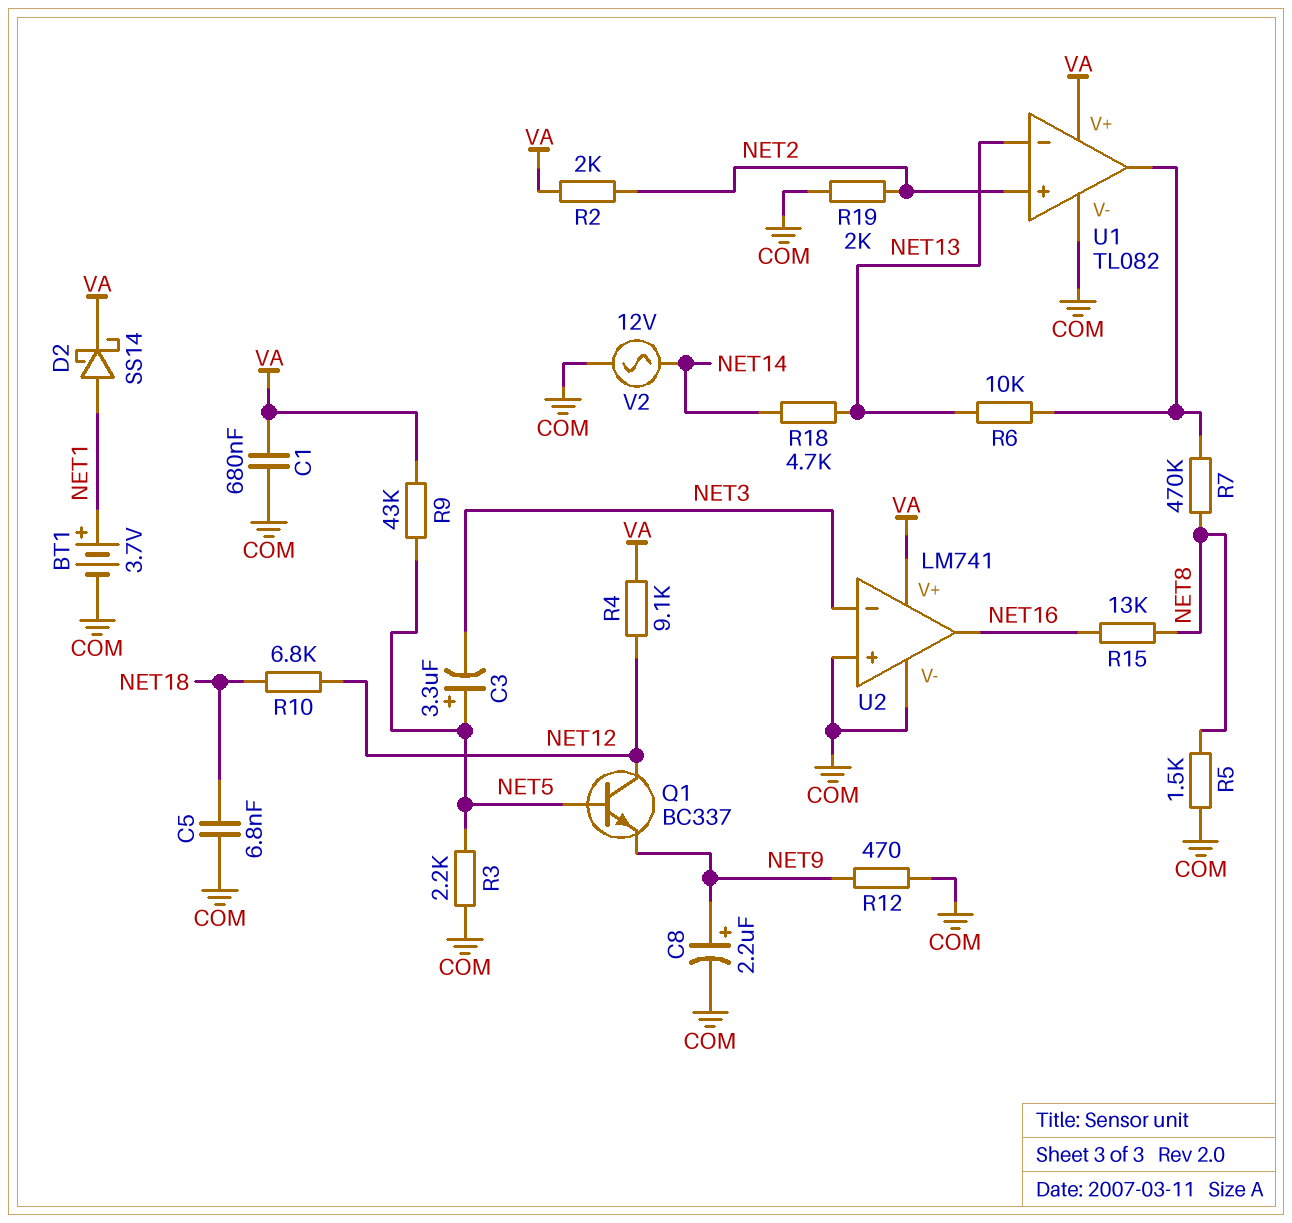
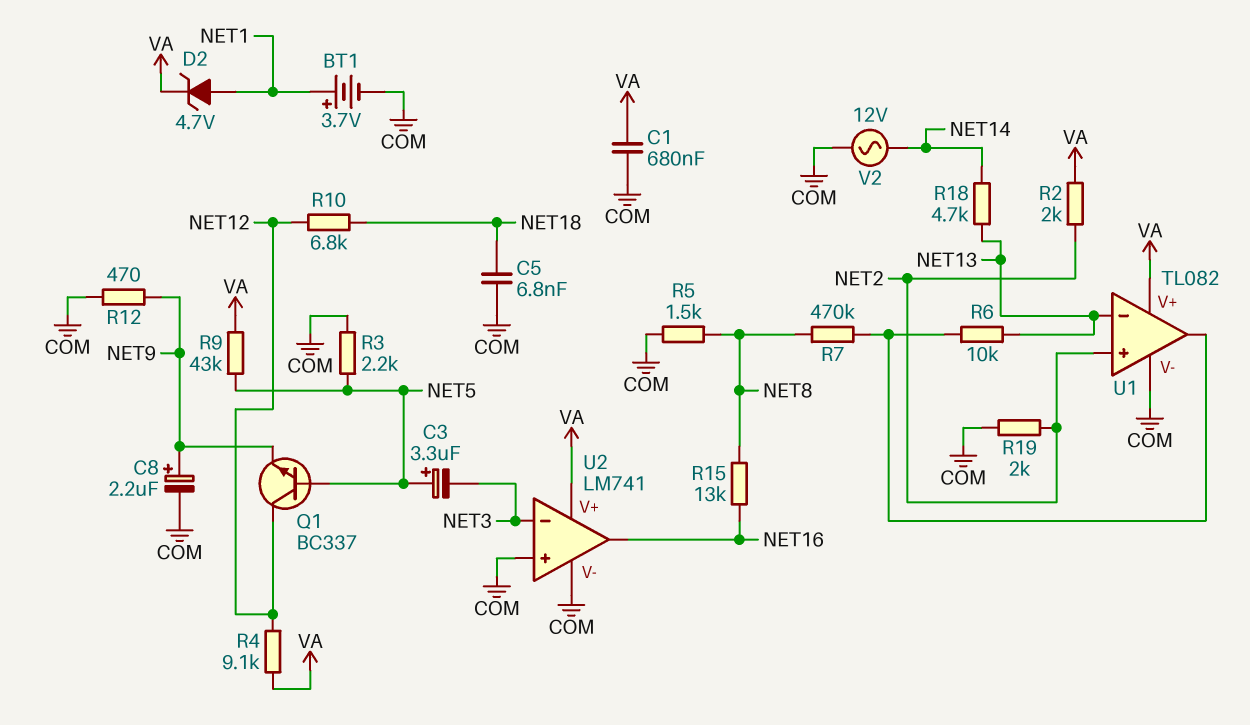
D2: schottky SS14 (A NET1, K VA) -> zener 4.7V (A NET1, K VA)

